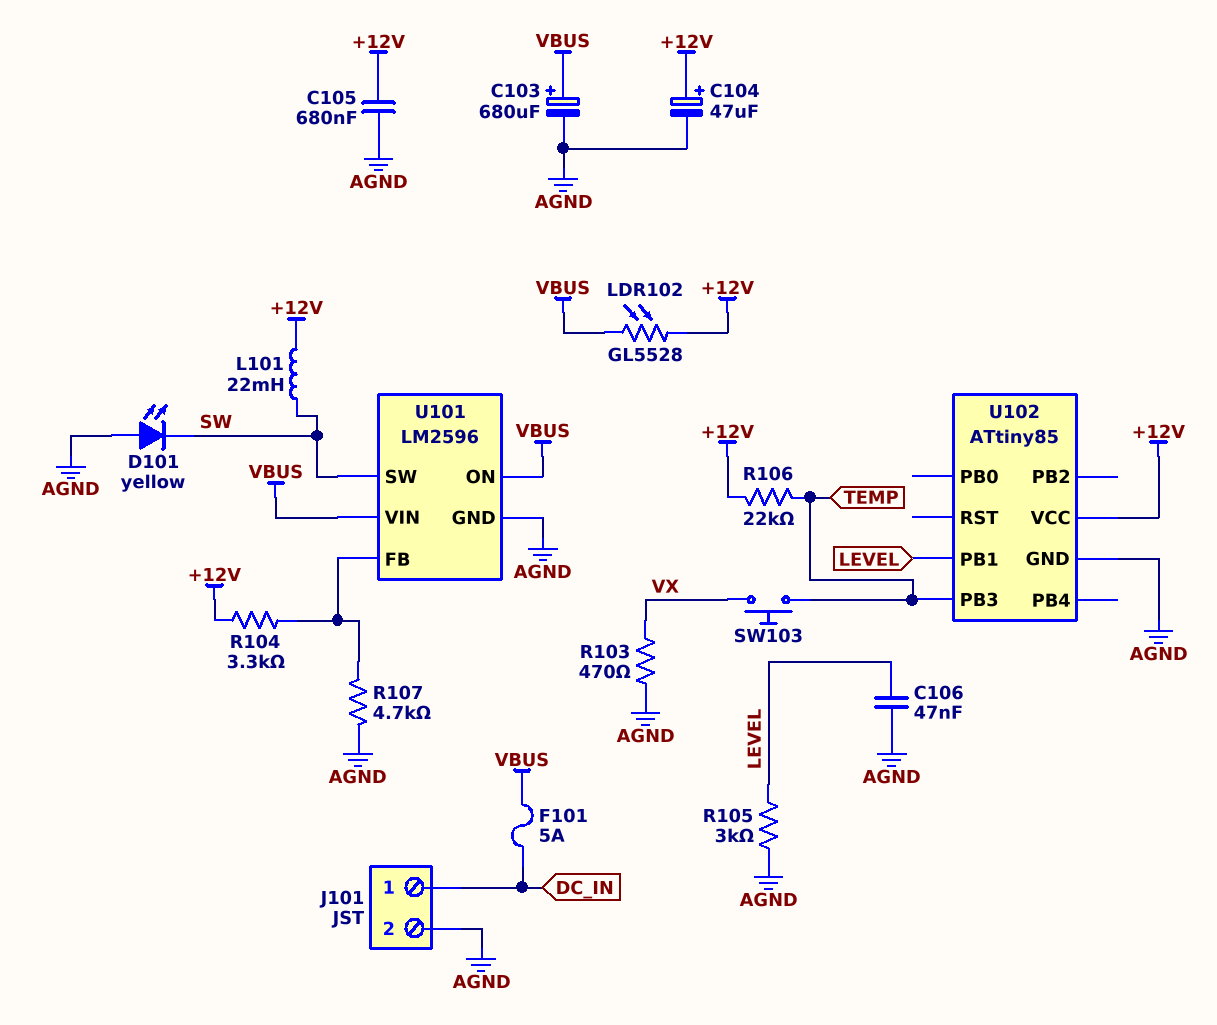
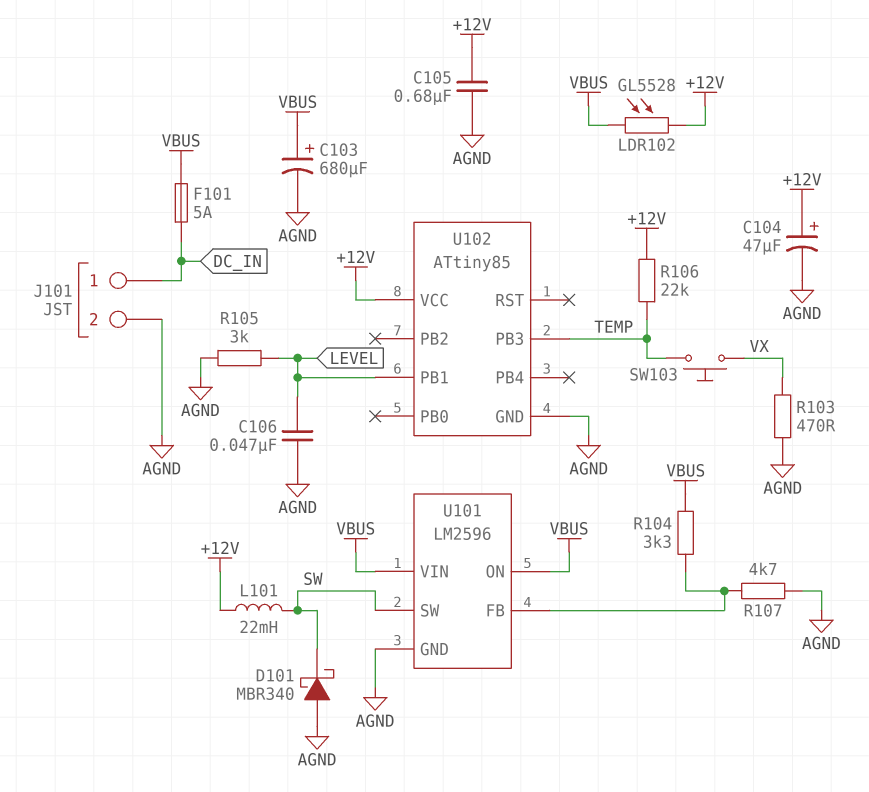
D101: LED yellow (A AGND, K SW) -> schottky MBR340 (A AGND, K SW)
R104: 3.3k (+12V, U101/FB) -> 3.3k (U101/FB, VBUS)

